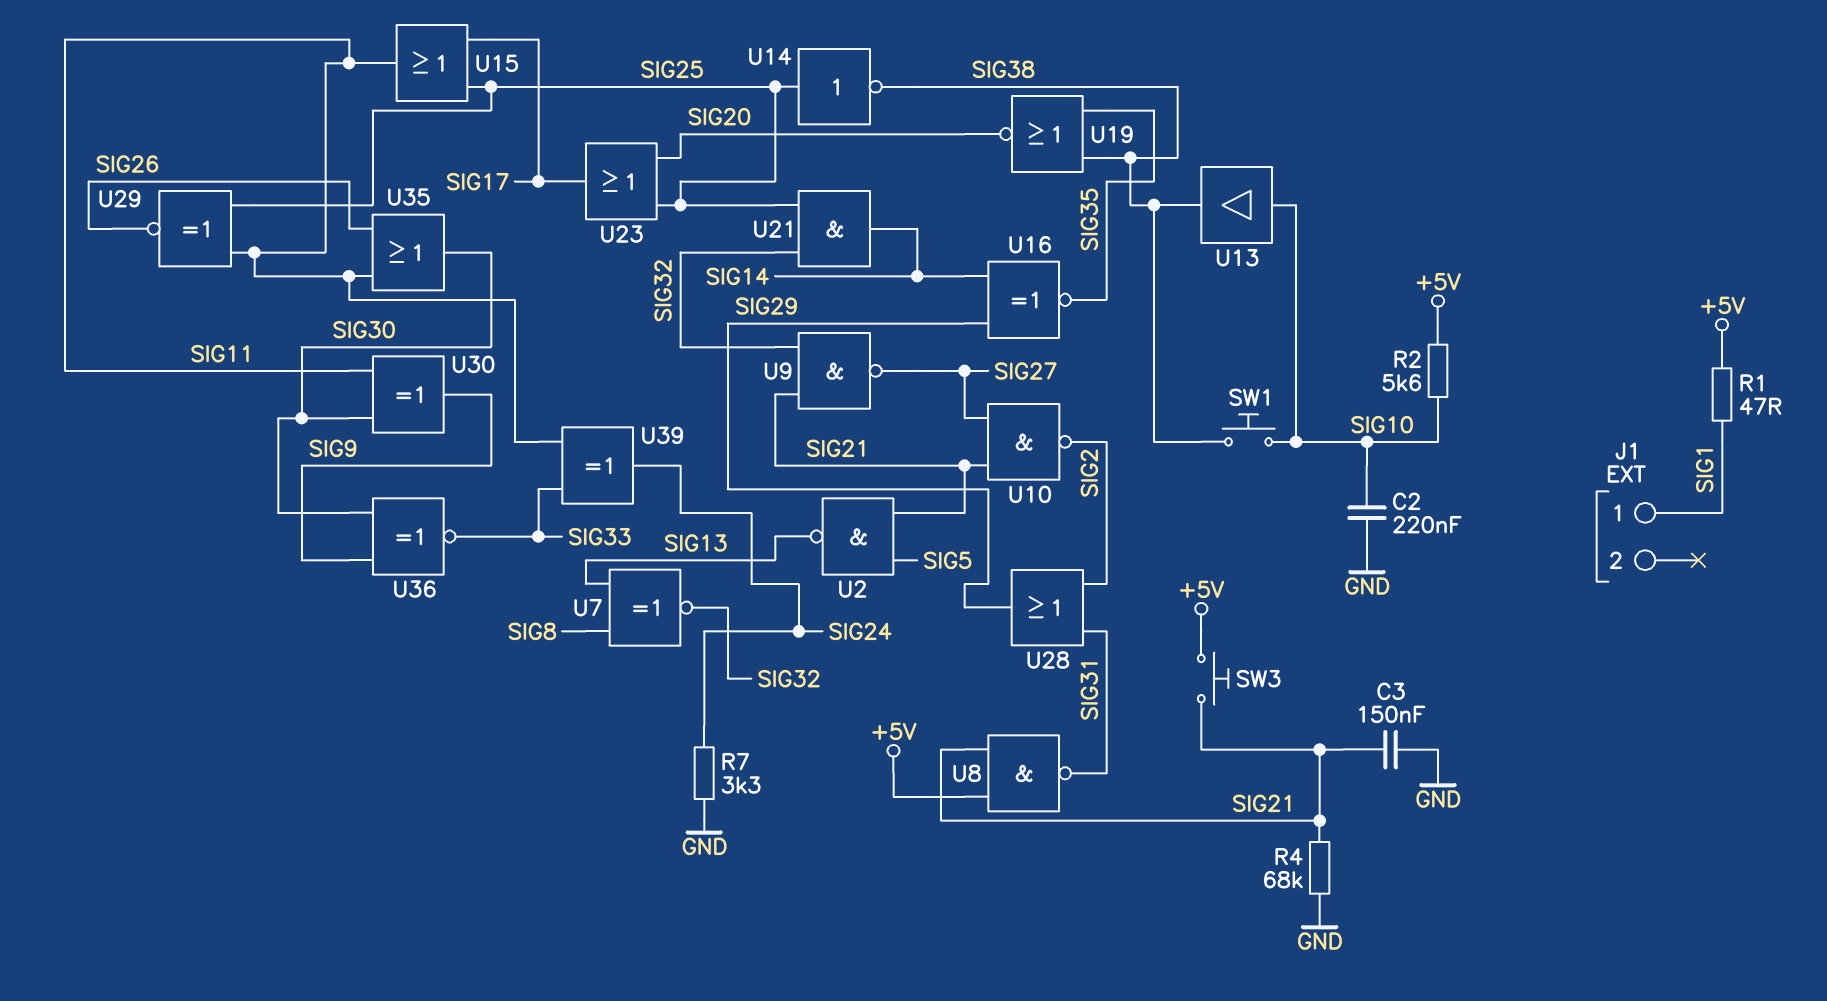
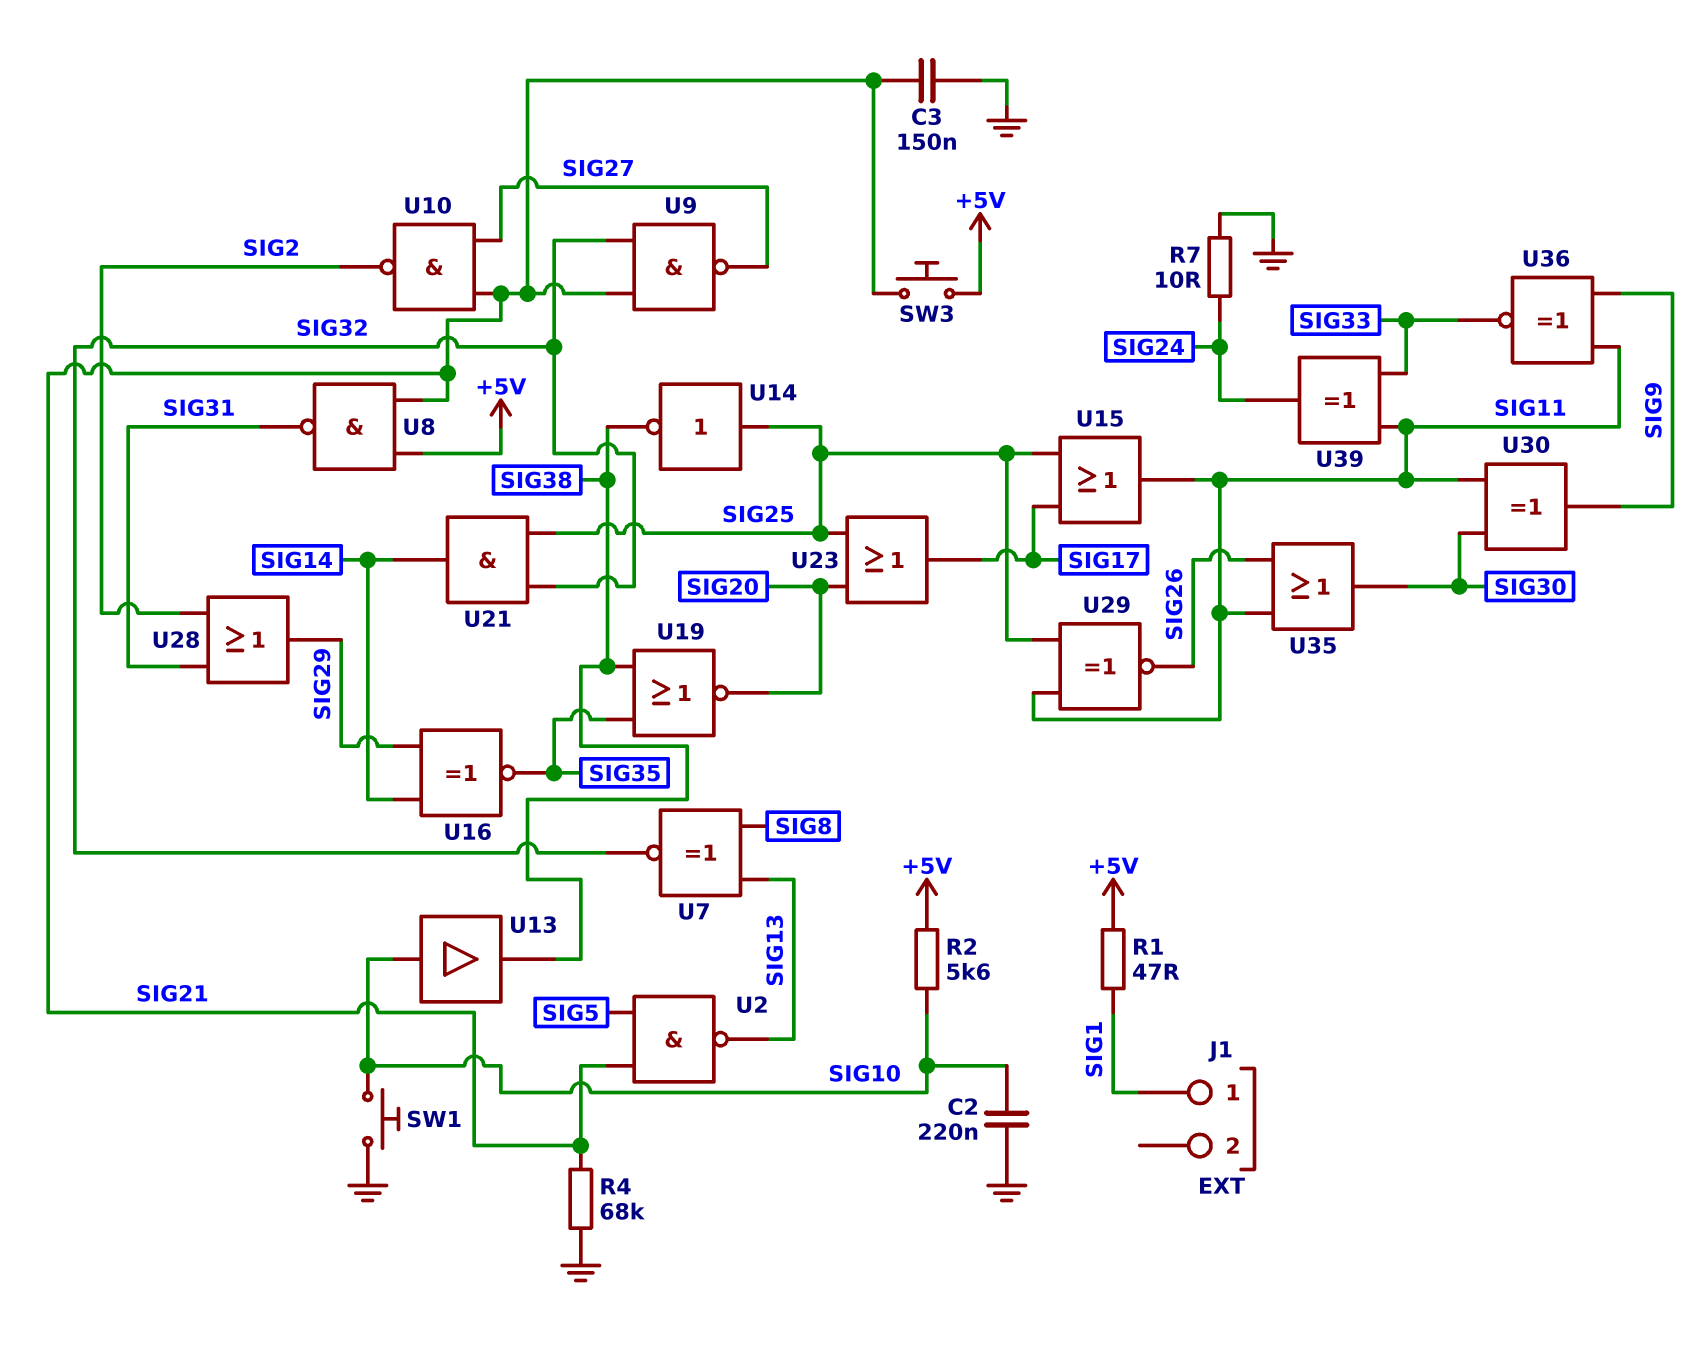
R7: 3.3k (GND, SIG24) -> 10 (GND, SIG24)
SW1: button (SIG10, SIG38) -> button (GND, SIG10)
U36: XNOR (in SIG9, in SIG30, out SIG33) -> XNOR (in SIG9, in SIG11, out SIG33)

